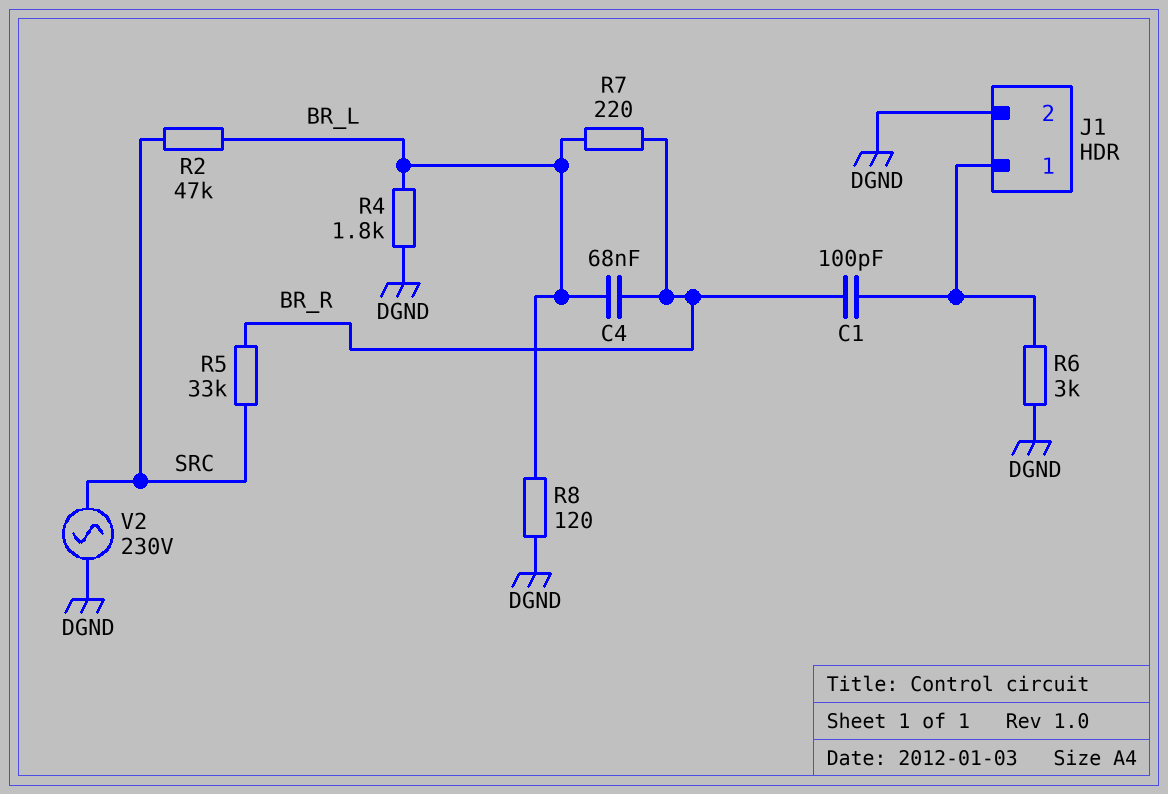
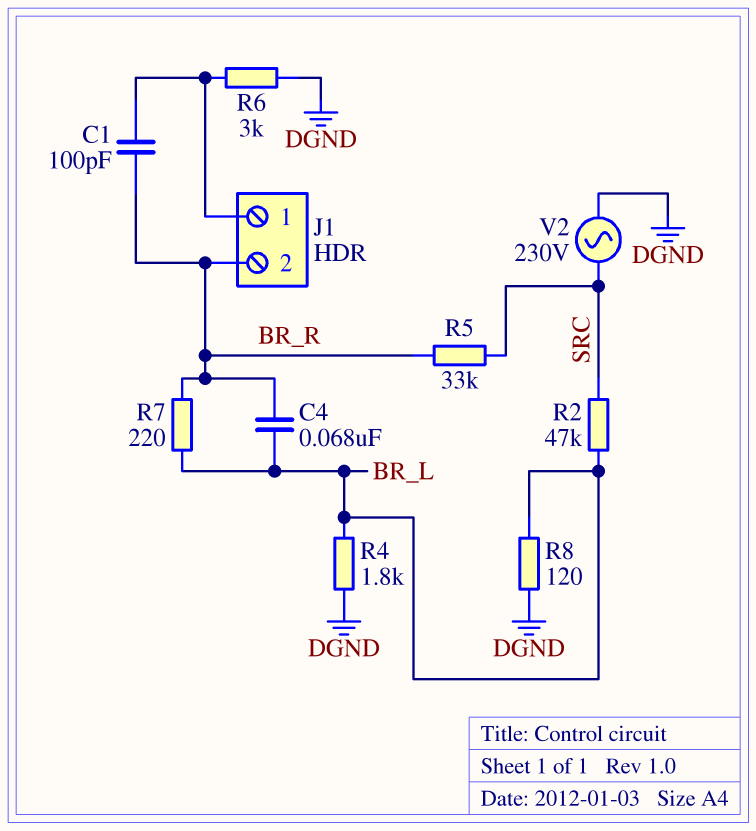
J1 pin 2: DGND -> BR_R

